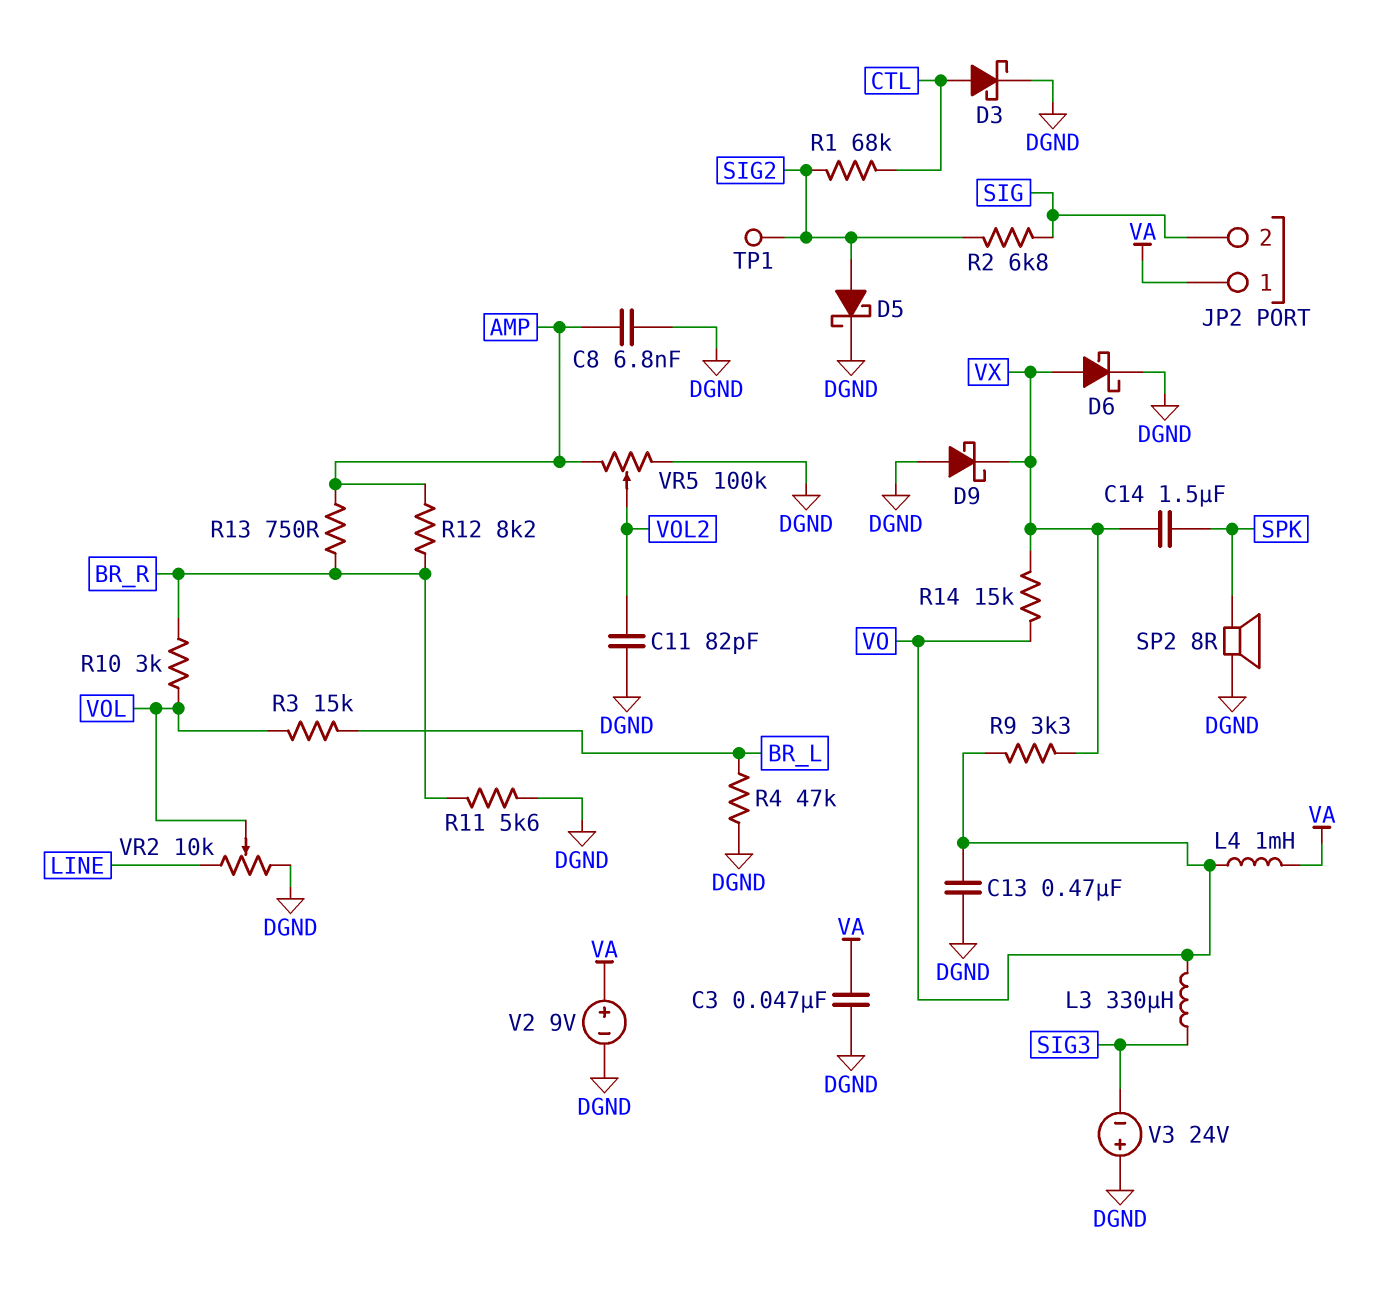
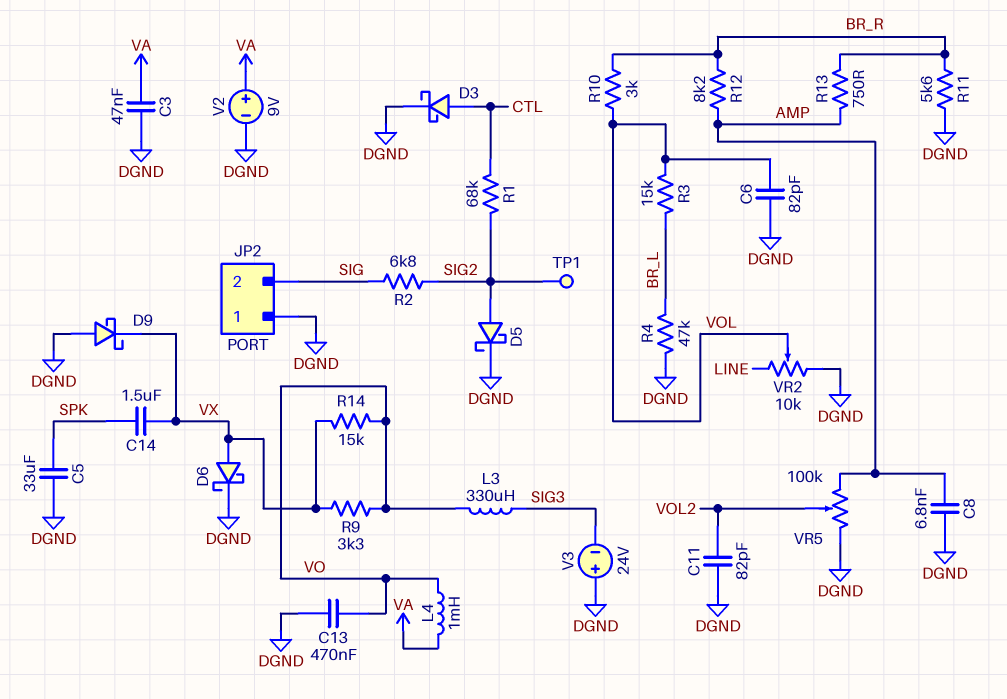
C5: none -> 33uF (DGND, SPK)
C6: none -> 82pF (DGND, VOL)
JP2 pin 1: VA -> DGND
SP2: speaker 8R (DGND, SPK) -> none

